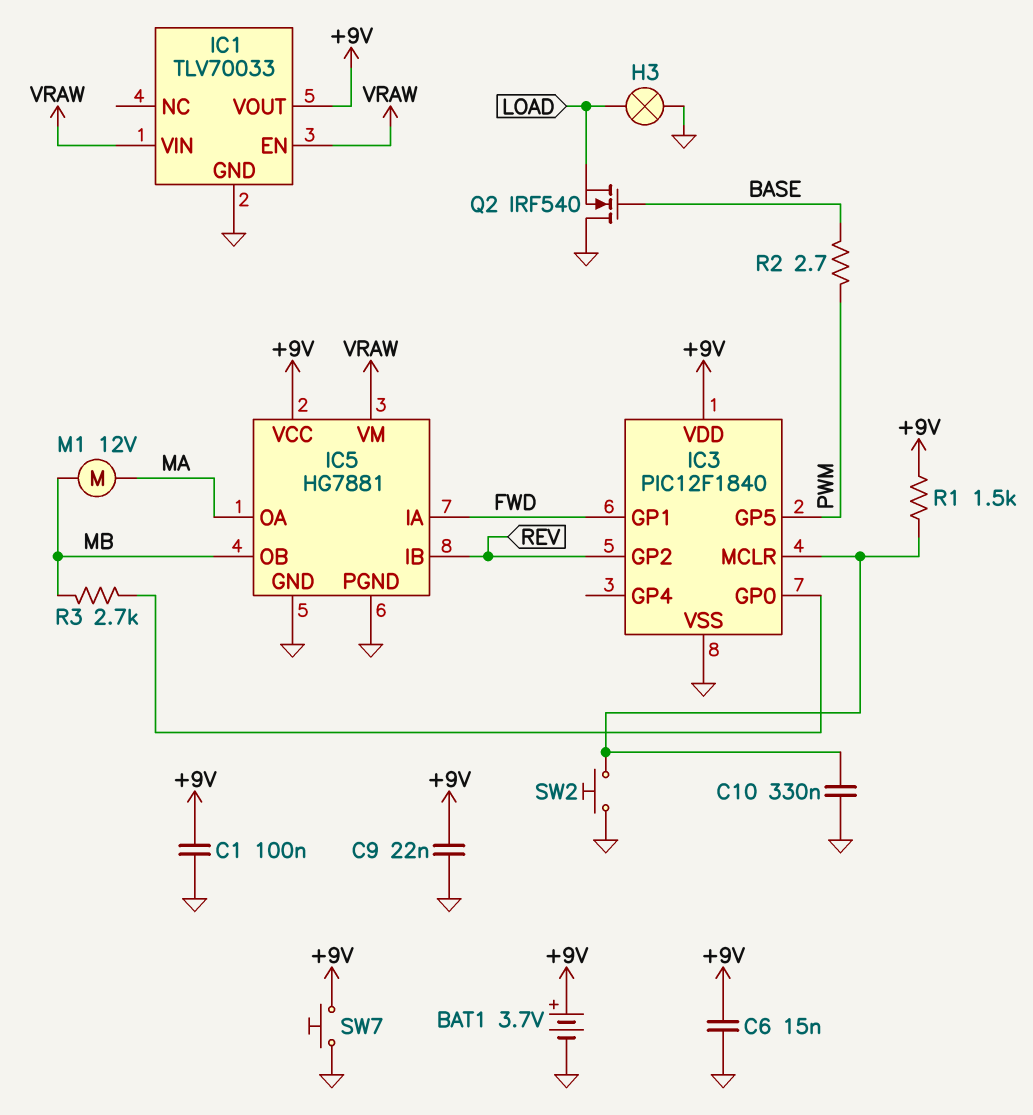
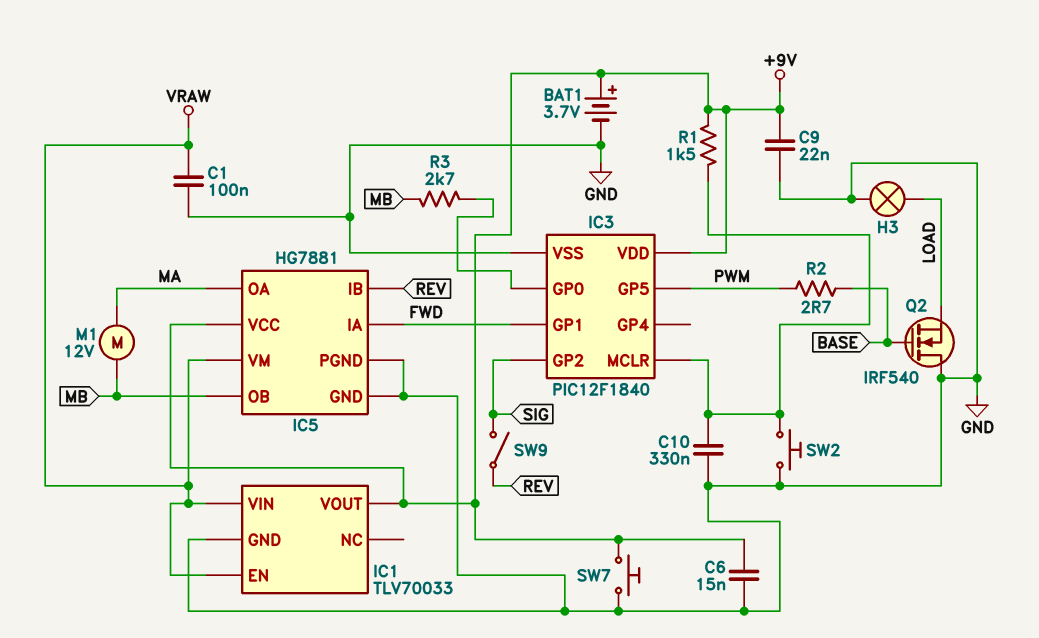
C1: 100nF (+9V, GND) -> 100nF (GND, VRAW)
IC3 pin GP2: REV -> SIG
SW9: none -> switch (REV, SIG)

